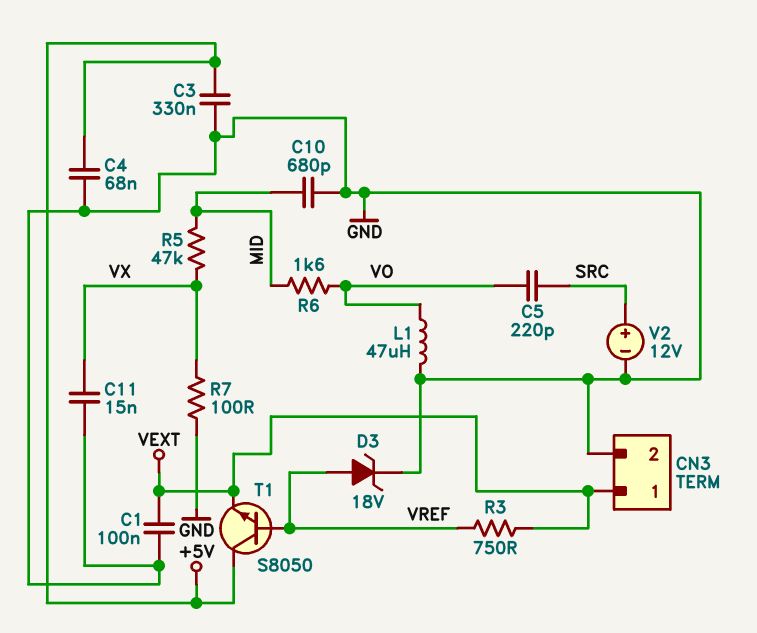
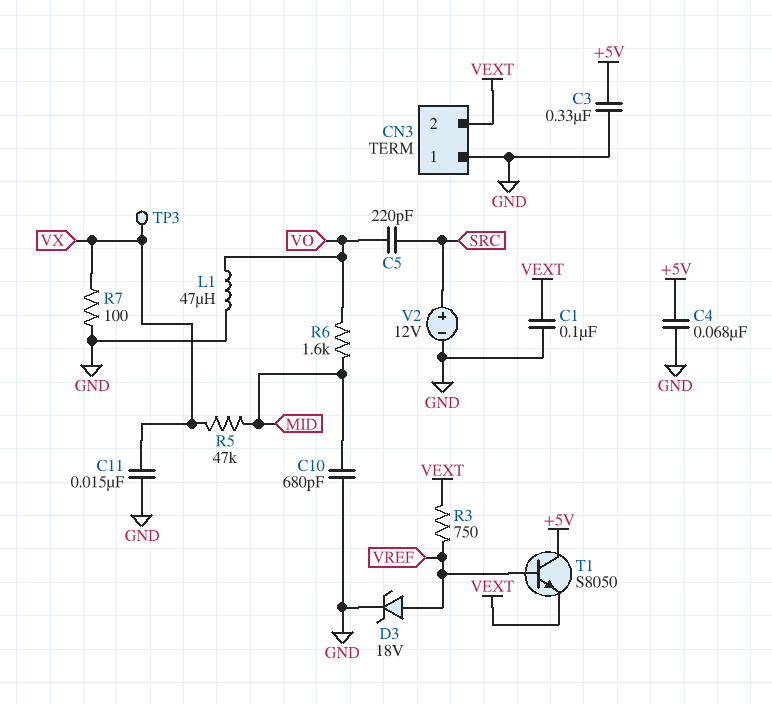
CN3 pin 1: VEXT -> GND
CN3 pin 2: GND -> VEXT
TP3: none -> test point (VX)

